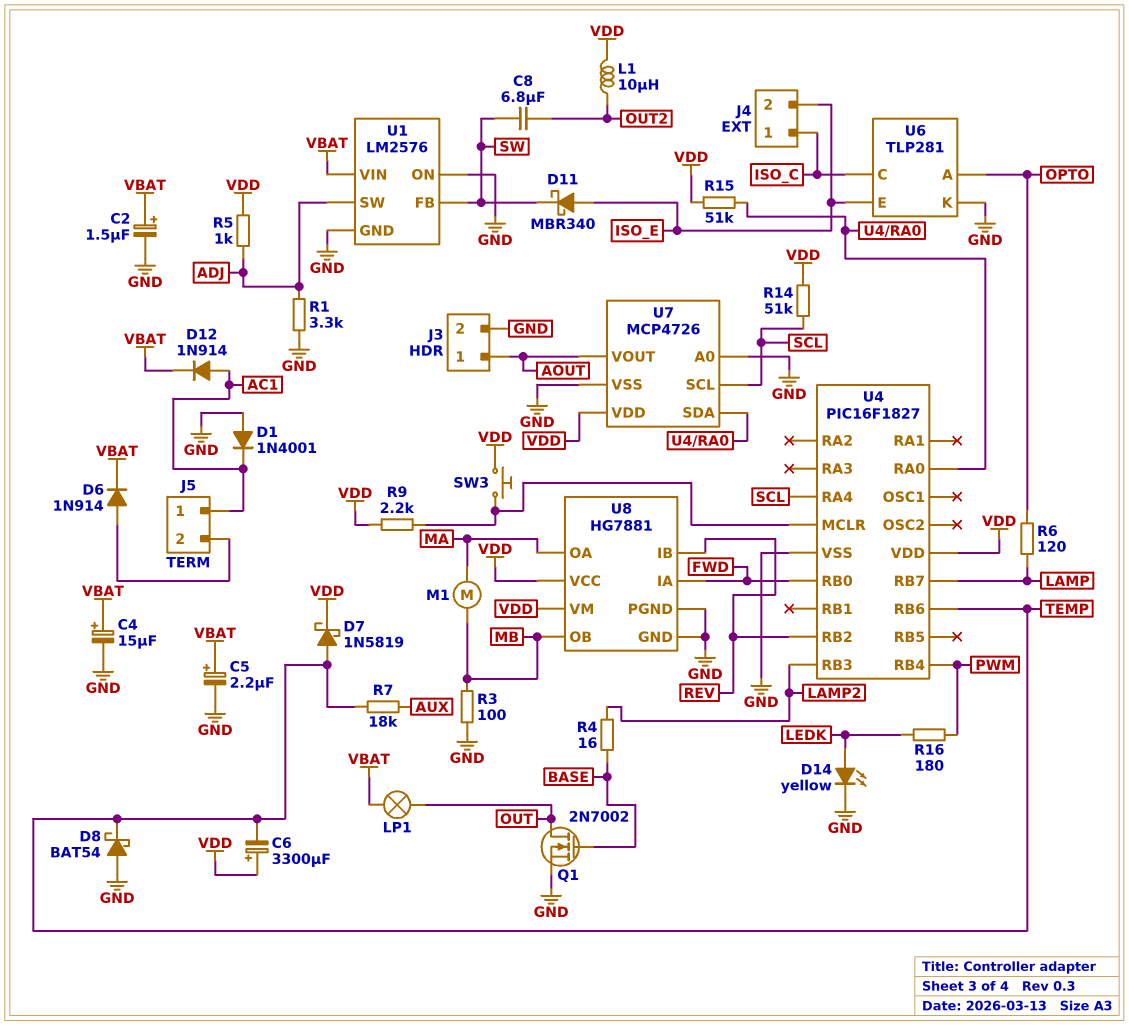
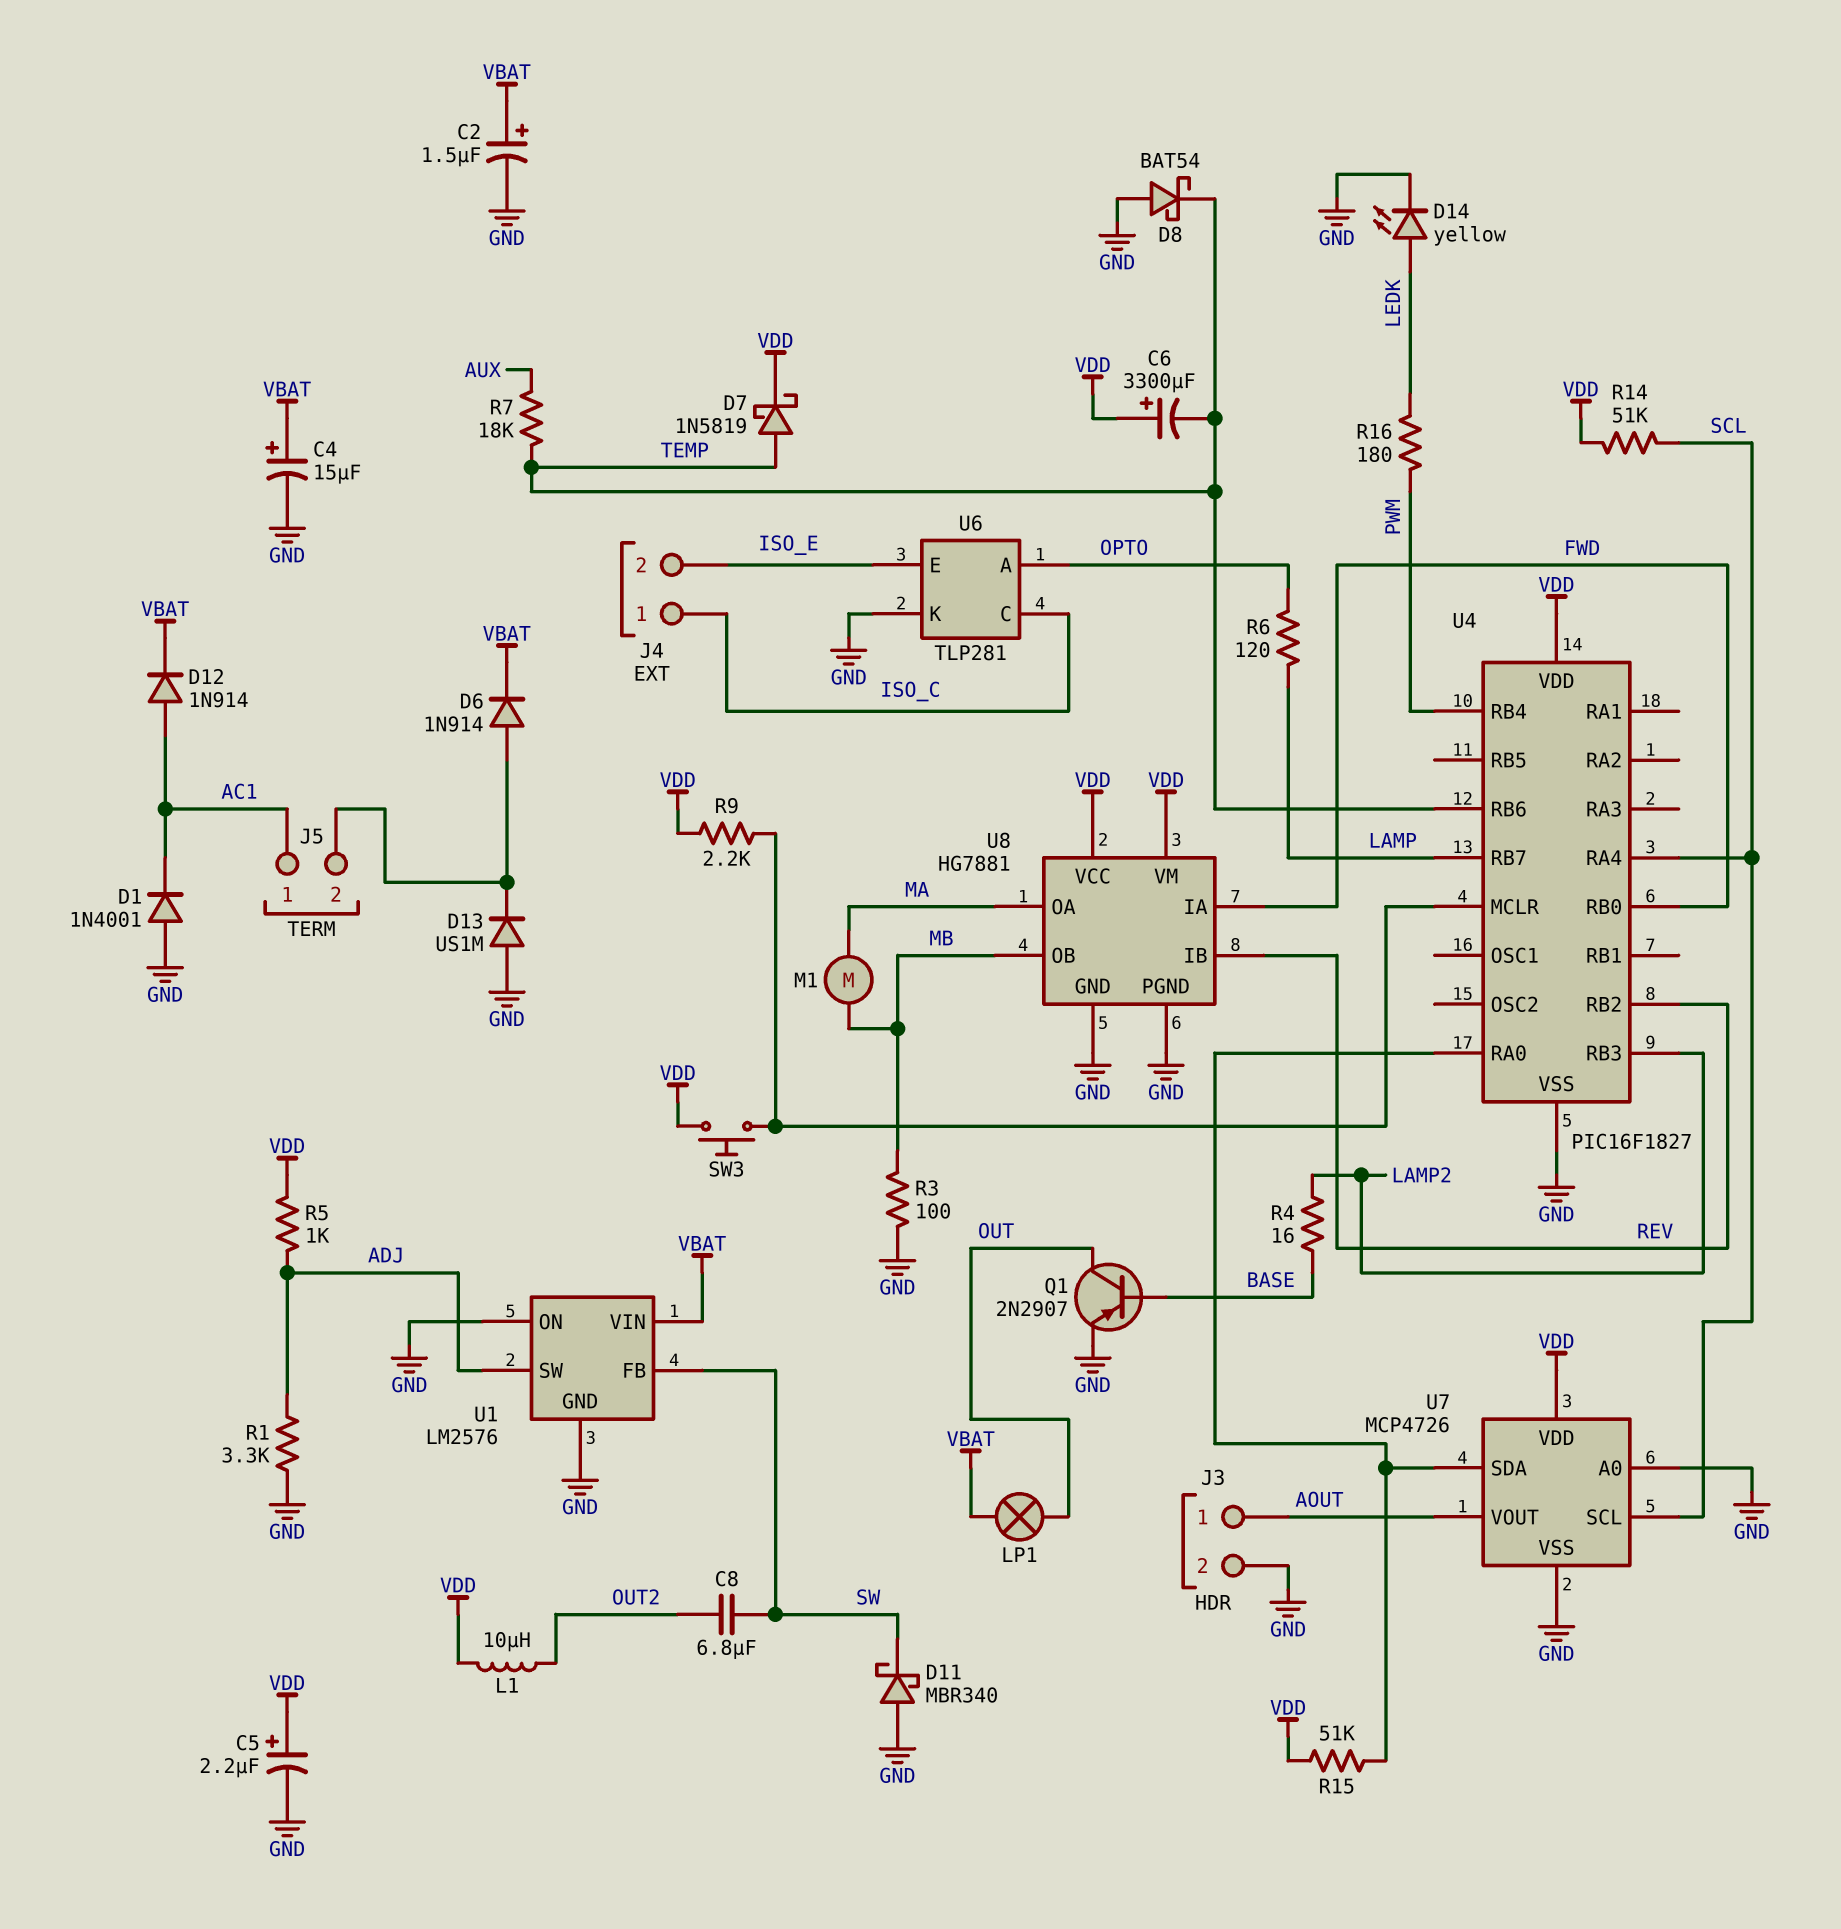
C5: 2.2uF (plus VBAT, minus GND) -> 2.2uF (plus VDD, minus GND)
D11: schottky MBR340 (A ISO_E, K SW) -> schottky MBR340 (A GND, K SW)
D13: none -> diode US1M (A GND, K J5/2)
Q1: NMOS 2N7002 (G BASE, D OUT, S GND) -> PNP 2N2907 (B BASE, C OUT, E GND)

